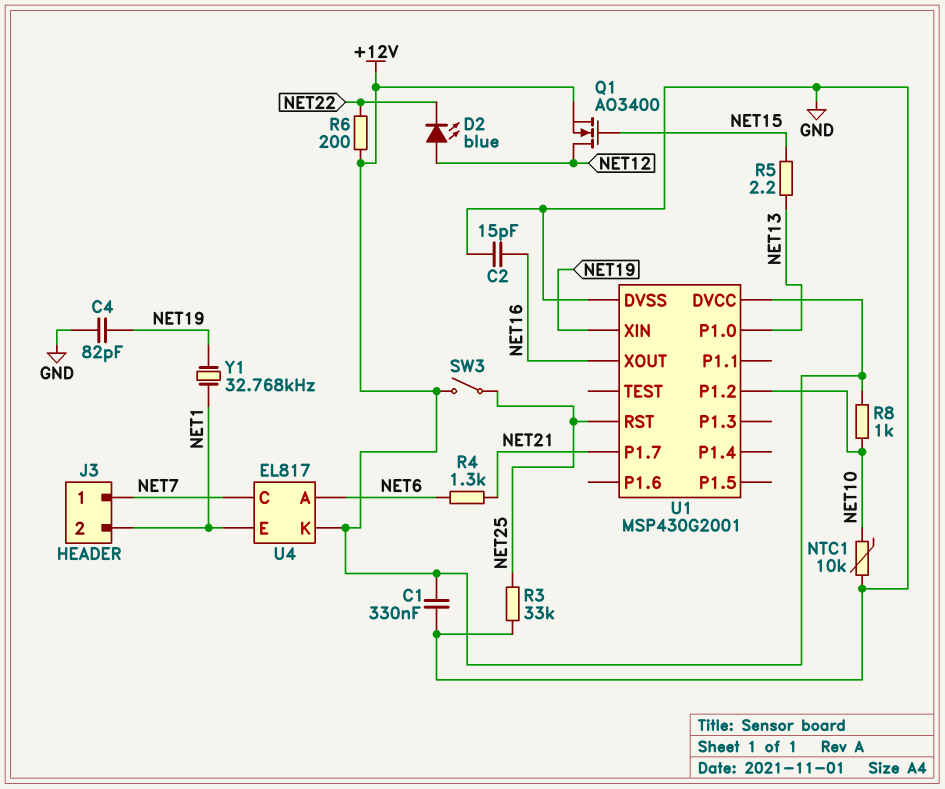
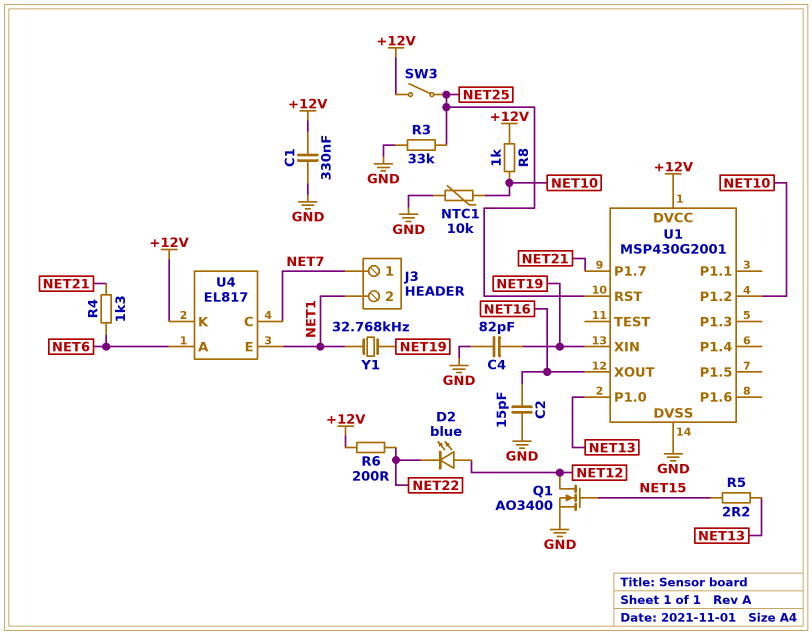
Q1: NMOS AO3400 (G NET15, D NET12, S +12V) -> NMOS AO3400 (G NET15, D NET12, S GND)

